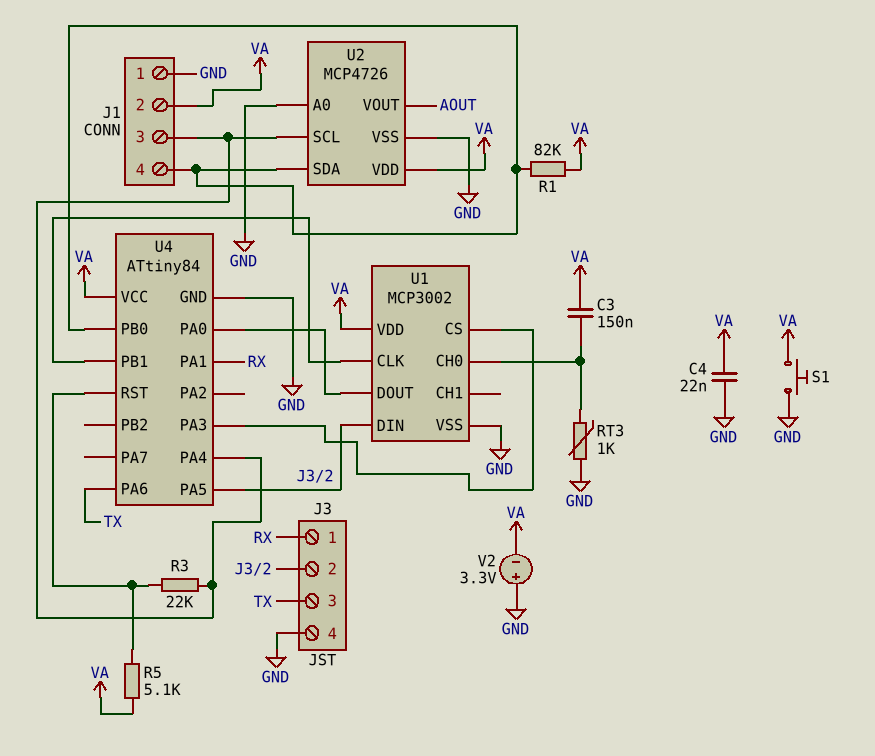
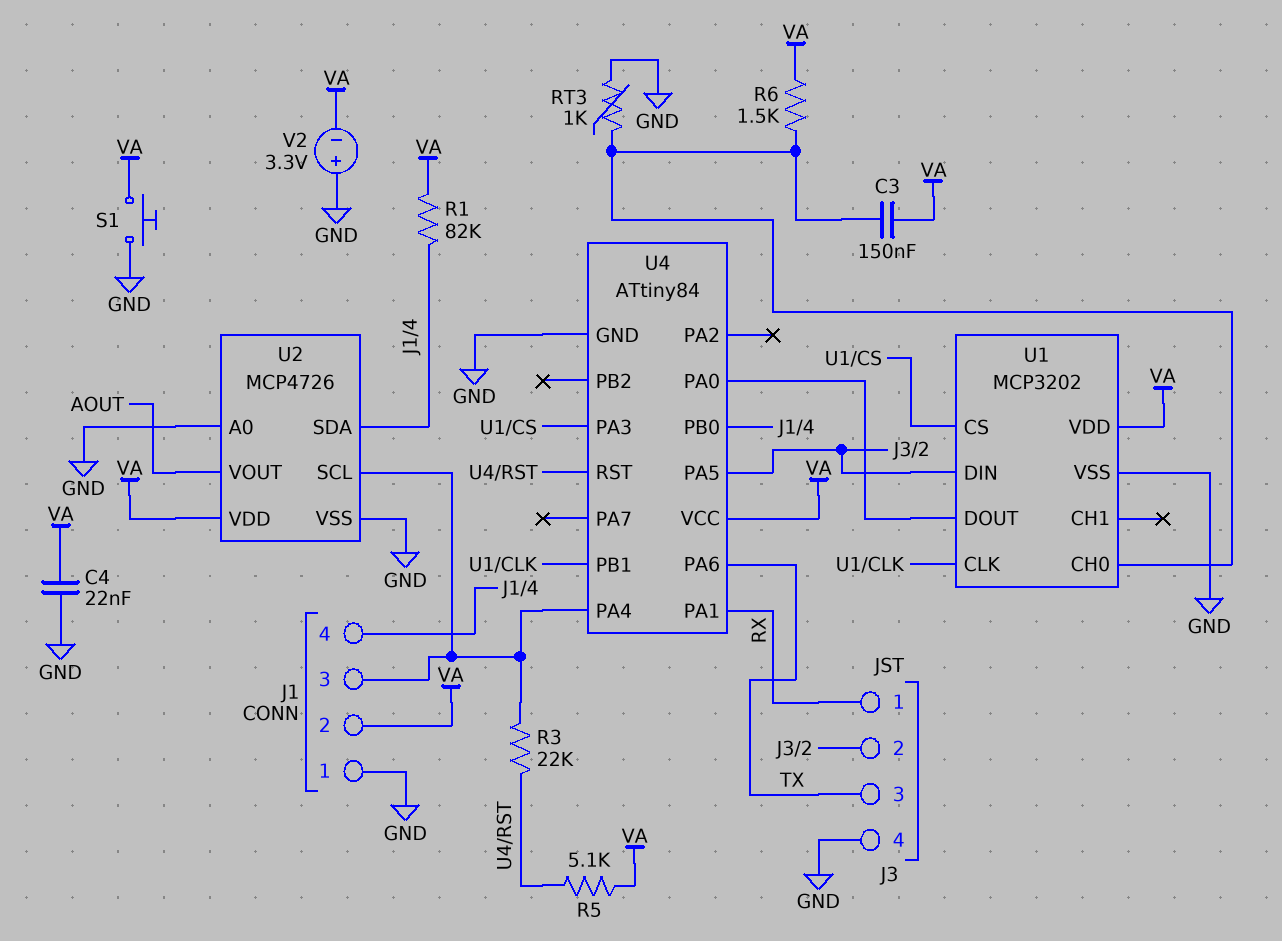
R6: none -> 1.5k (U1/CH0, VA)
U1: MCP3002 -> MCP3202

